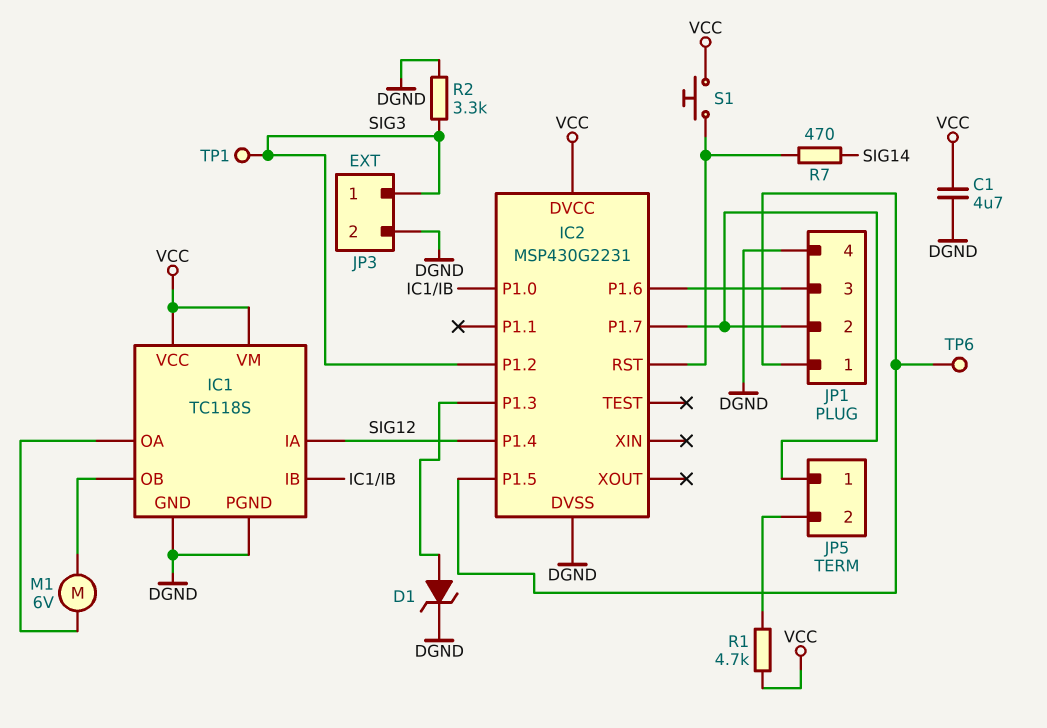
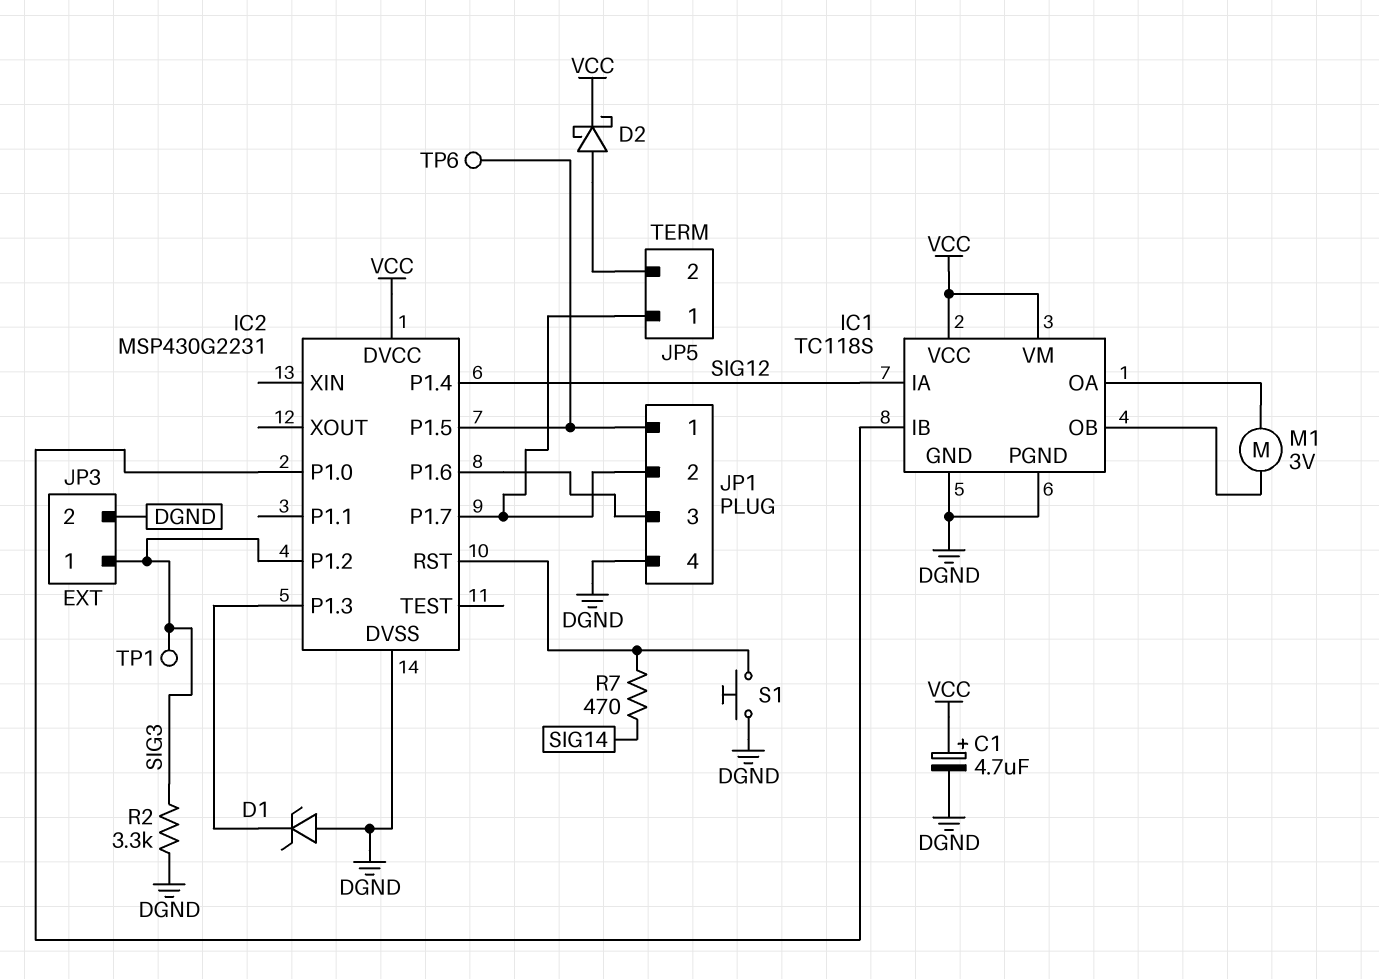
C1: 4.7uF (DGND, VCC) -> 4.7uF (plus VCC, minus DGND)
D1: zener (A IC2/P1.3, K DGND) -> zener (A DGND, K IC2/P1.3)
D2: none -> schottky (A JP5/2, K VCC)
M1: motor 6V (IC1/OA, IC1/OB) -> motor 3V (IC1/OA, IC1/OB)
R1: 4.7k (JP5/2, VCC) -> none
S1: button (IC2/RST, VCC) -> button (DGND, IC2/RST)

